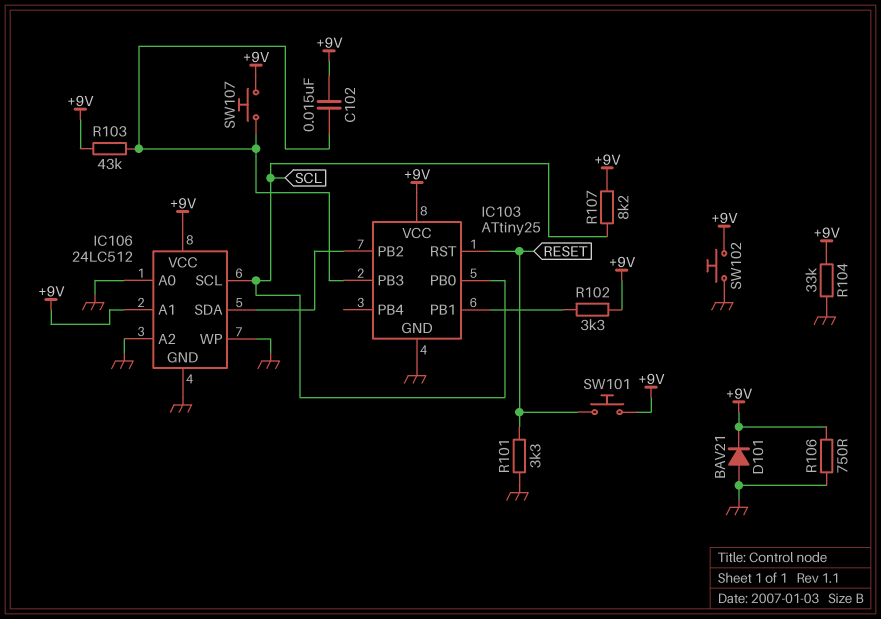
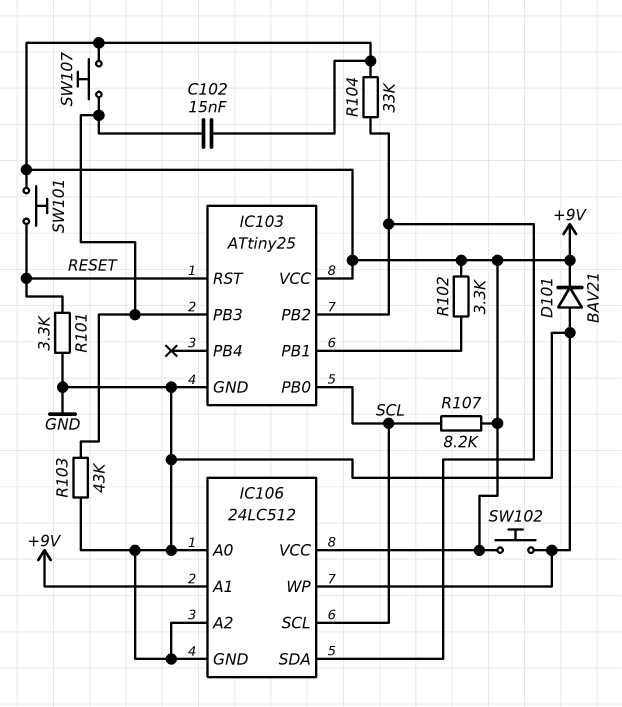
R103: 43k (+9V, IC103/PB3) -> 43k (GND, IC103/PB3)
R104: 33k (+9V, GND) -> 33k (+9V, IC103/PB2)
R106: 750 (+9V, GND) -> none

